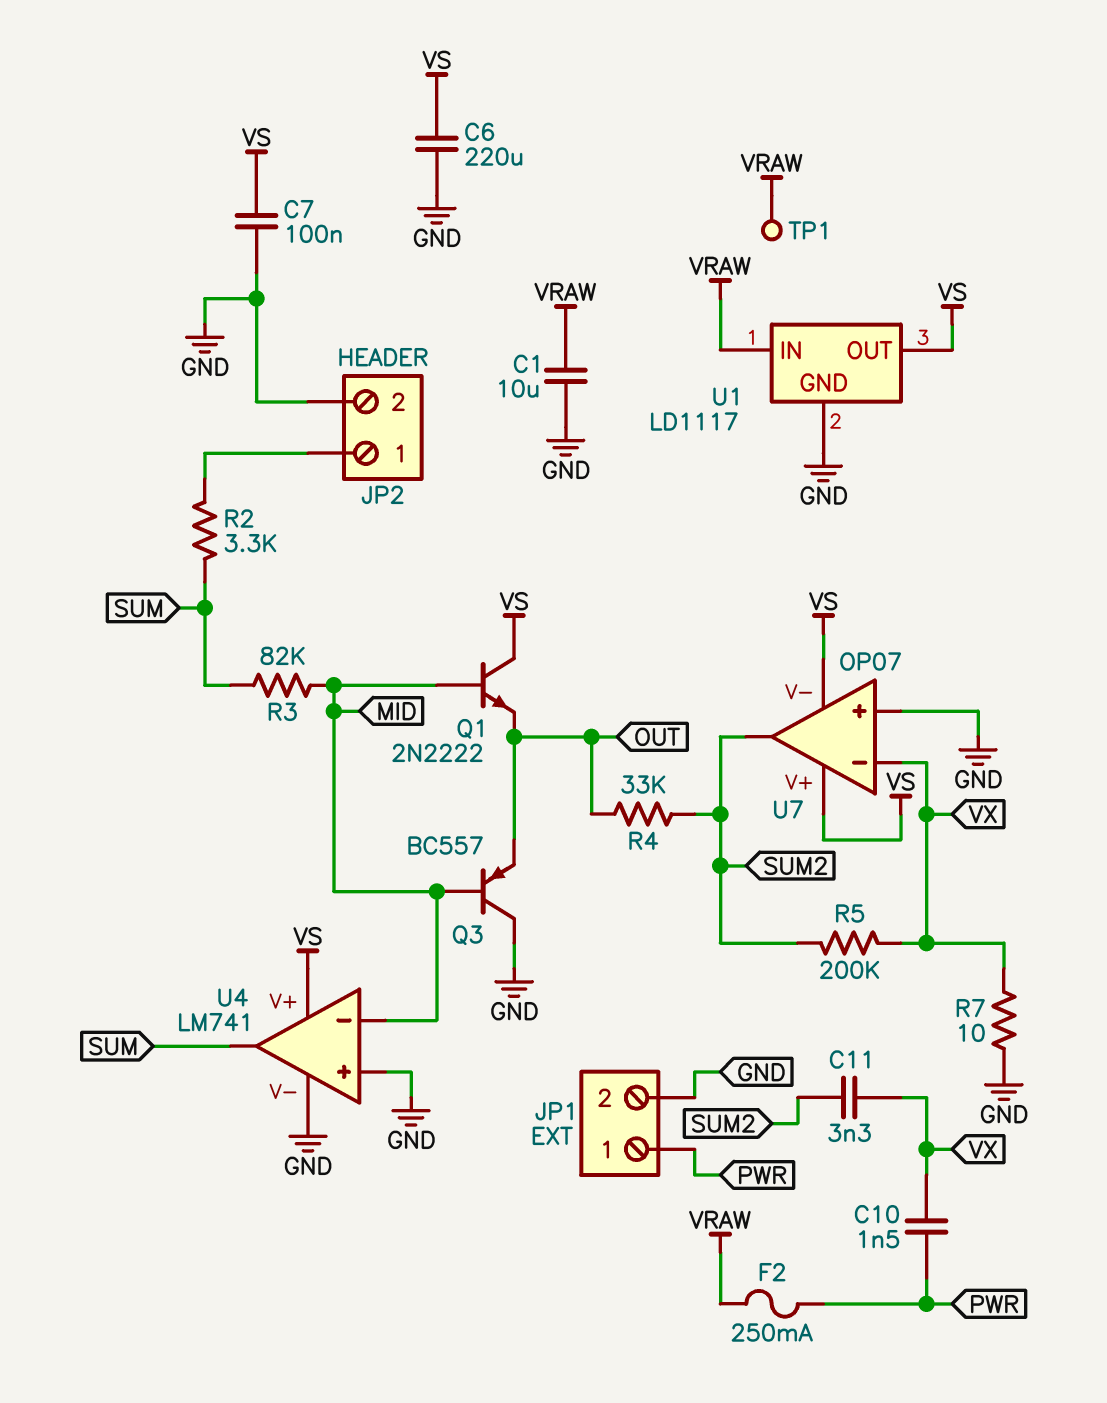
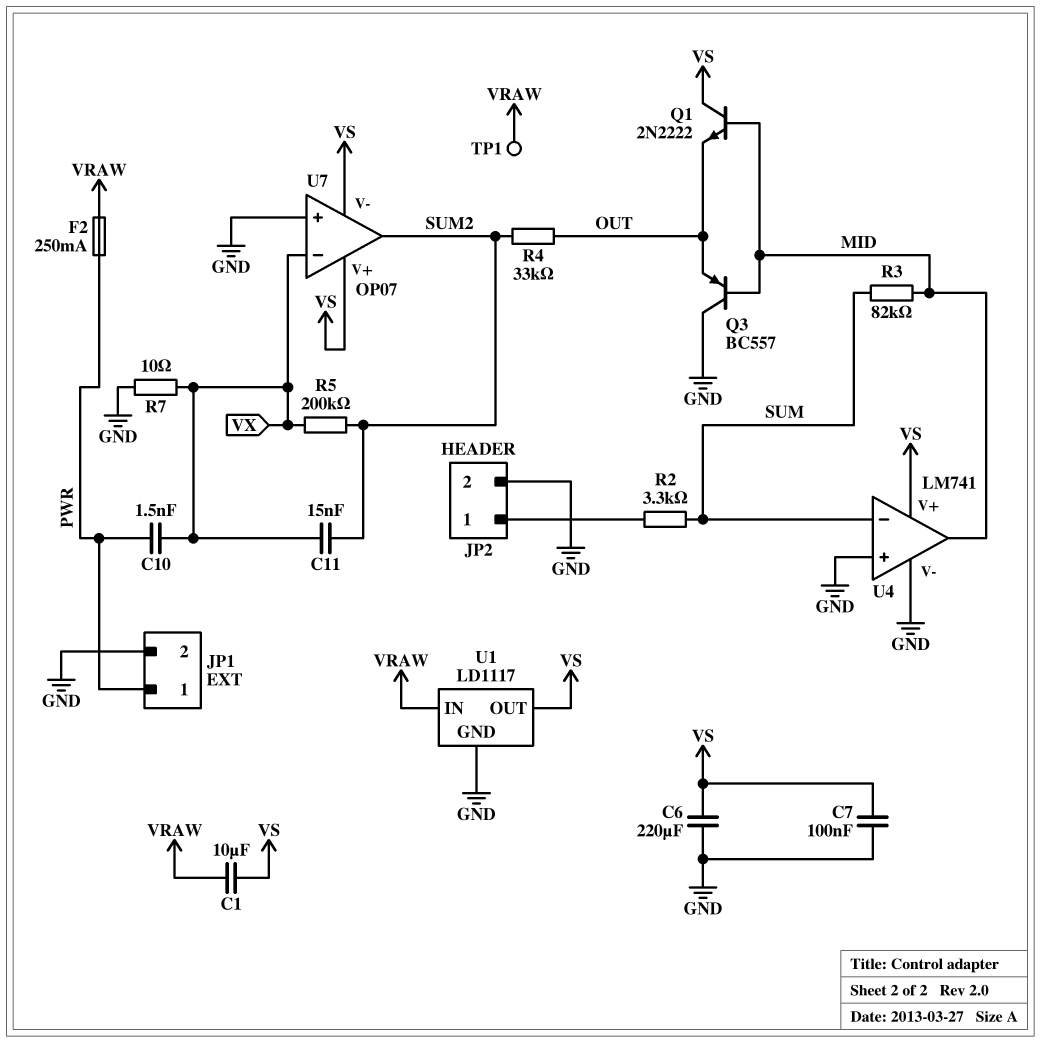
C1: 10uF (GND, VRAW) -> 10uF (VRAW, VS)
C11: 3.3nF (SUM2, VX) -> 15nF (SUM2, VX)
U4 pin in-: MID -> SUM
U4 pin out: SUM -> MID

